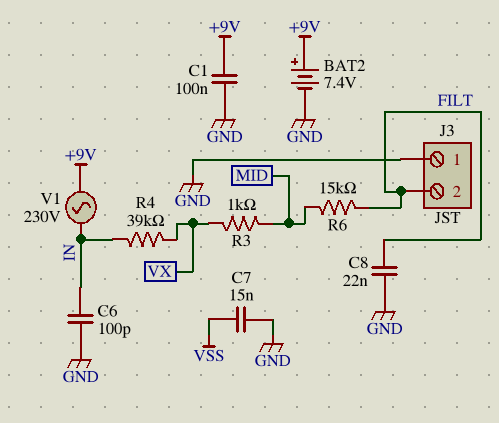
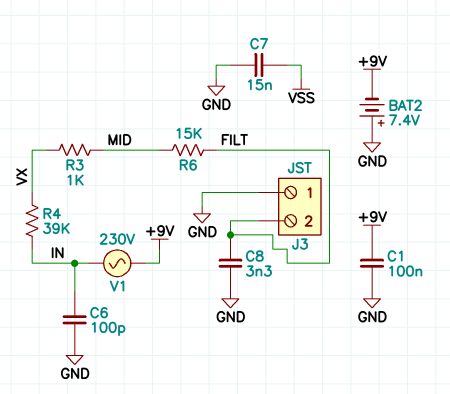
BAT2: 7.4V (plus +9V, minus GND) -> 7.4V (plus GND, minus +9V)
C8: 22nF (FILT, GND) -> 3.3nF (FILT, GND)

